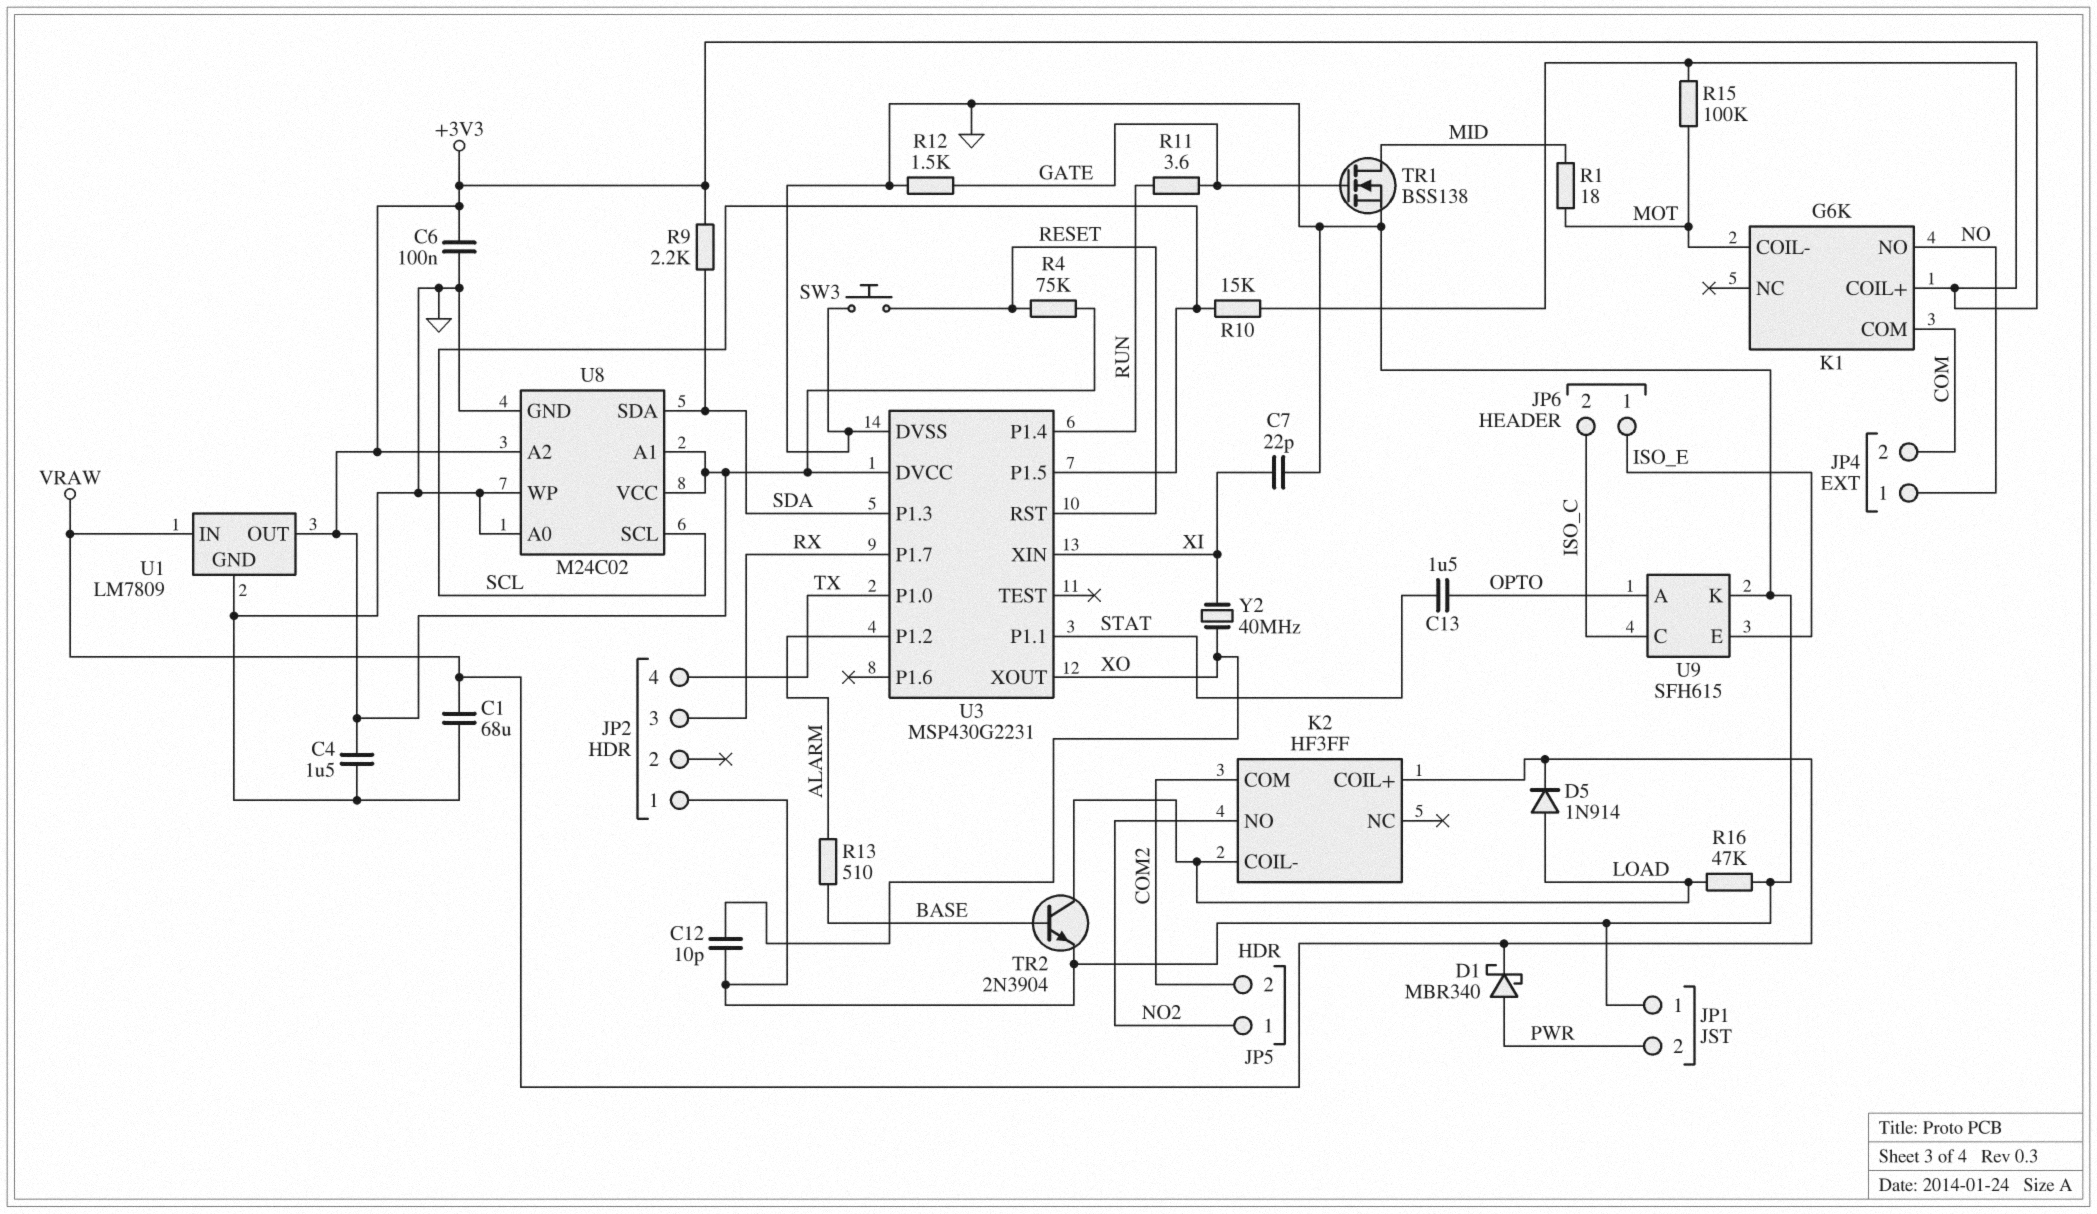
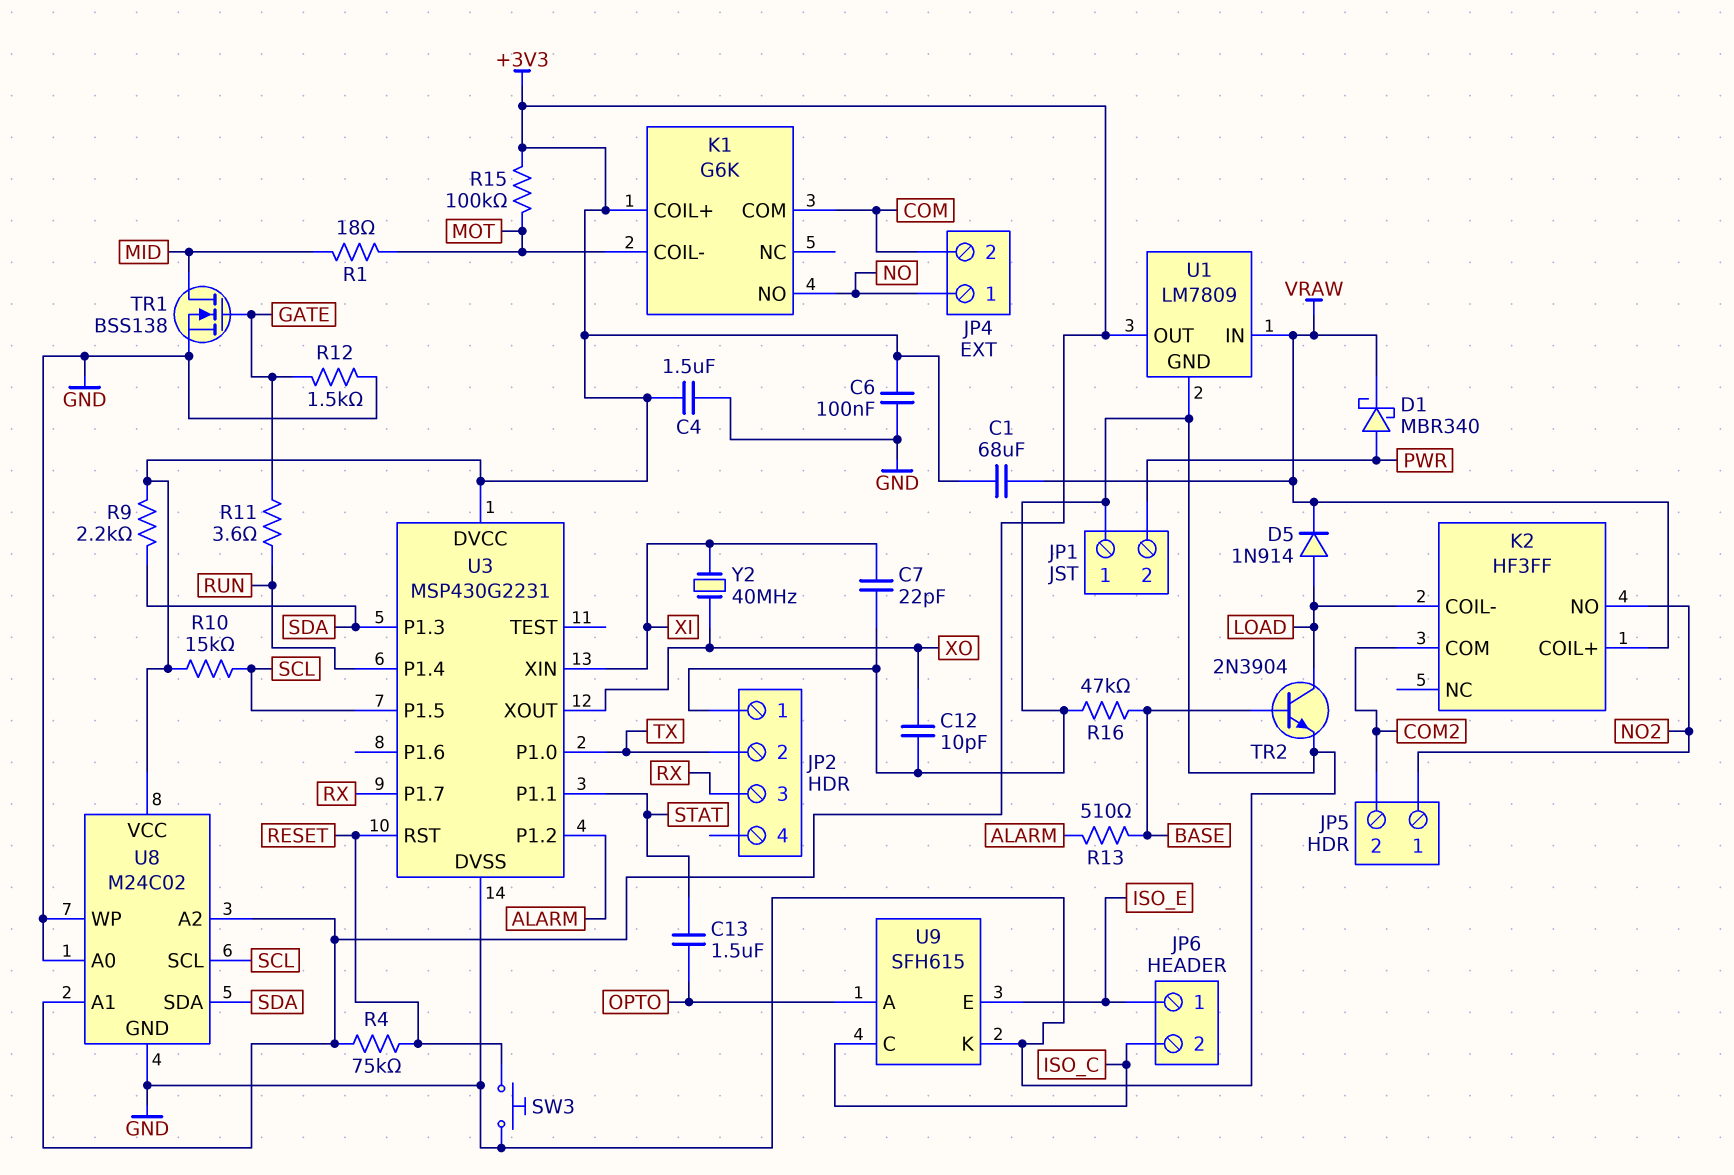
C1: 68uF (GND, VRAW) -> 68uF (+3V3, VRAW)
JP2 pin 2: none -> TX
JP2 pin 4: TX -> none
R16: 47k (GND, LOAD) -> 47k (BASE, GND)

